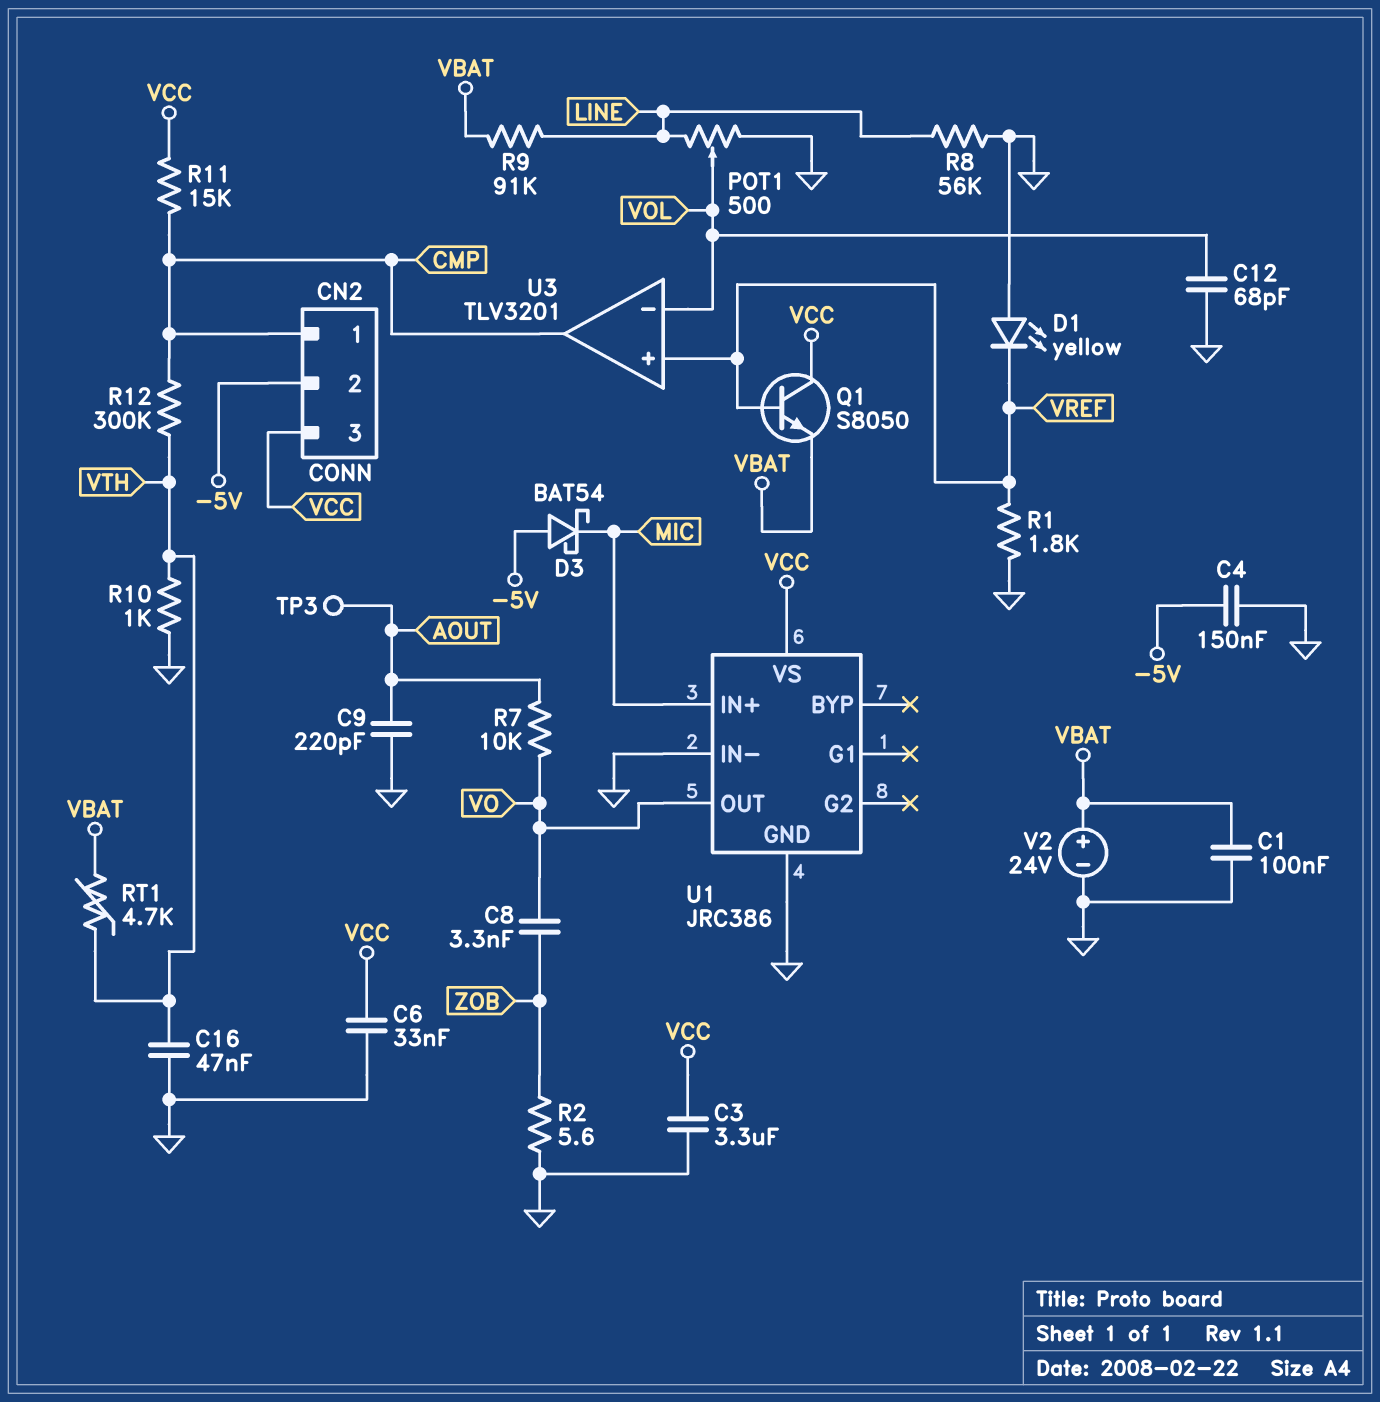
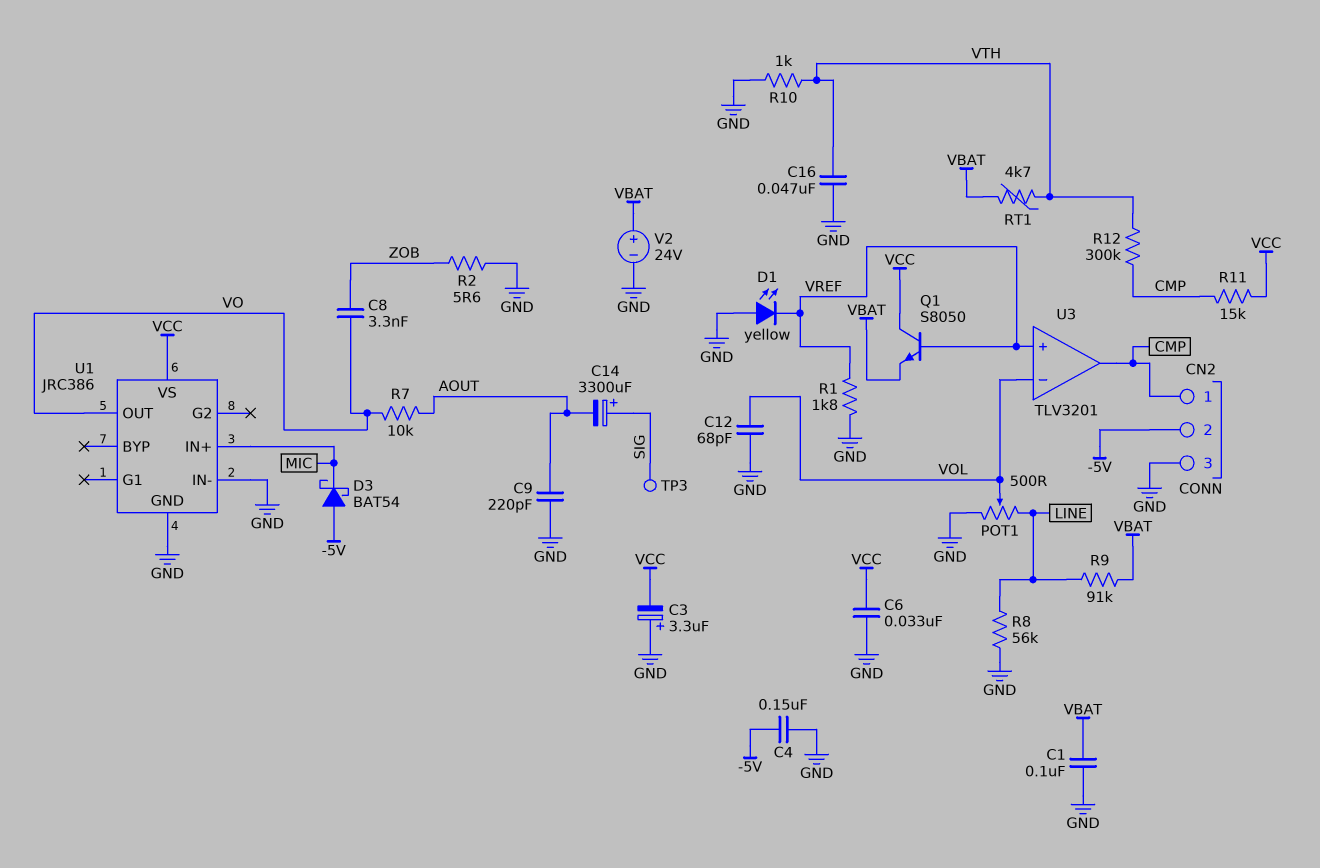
C3: 3.3uF (GND, VCC) -> 3.3uF (plus GND, minus VCC)
C14: none -> 3300uF (plus SIG, minus AOUT)
CN2 pin 3: VCC -> GND
TP3: test point (AOUT) -> test point (SIG)

